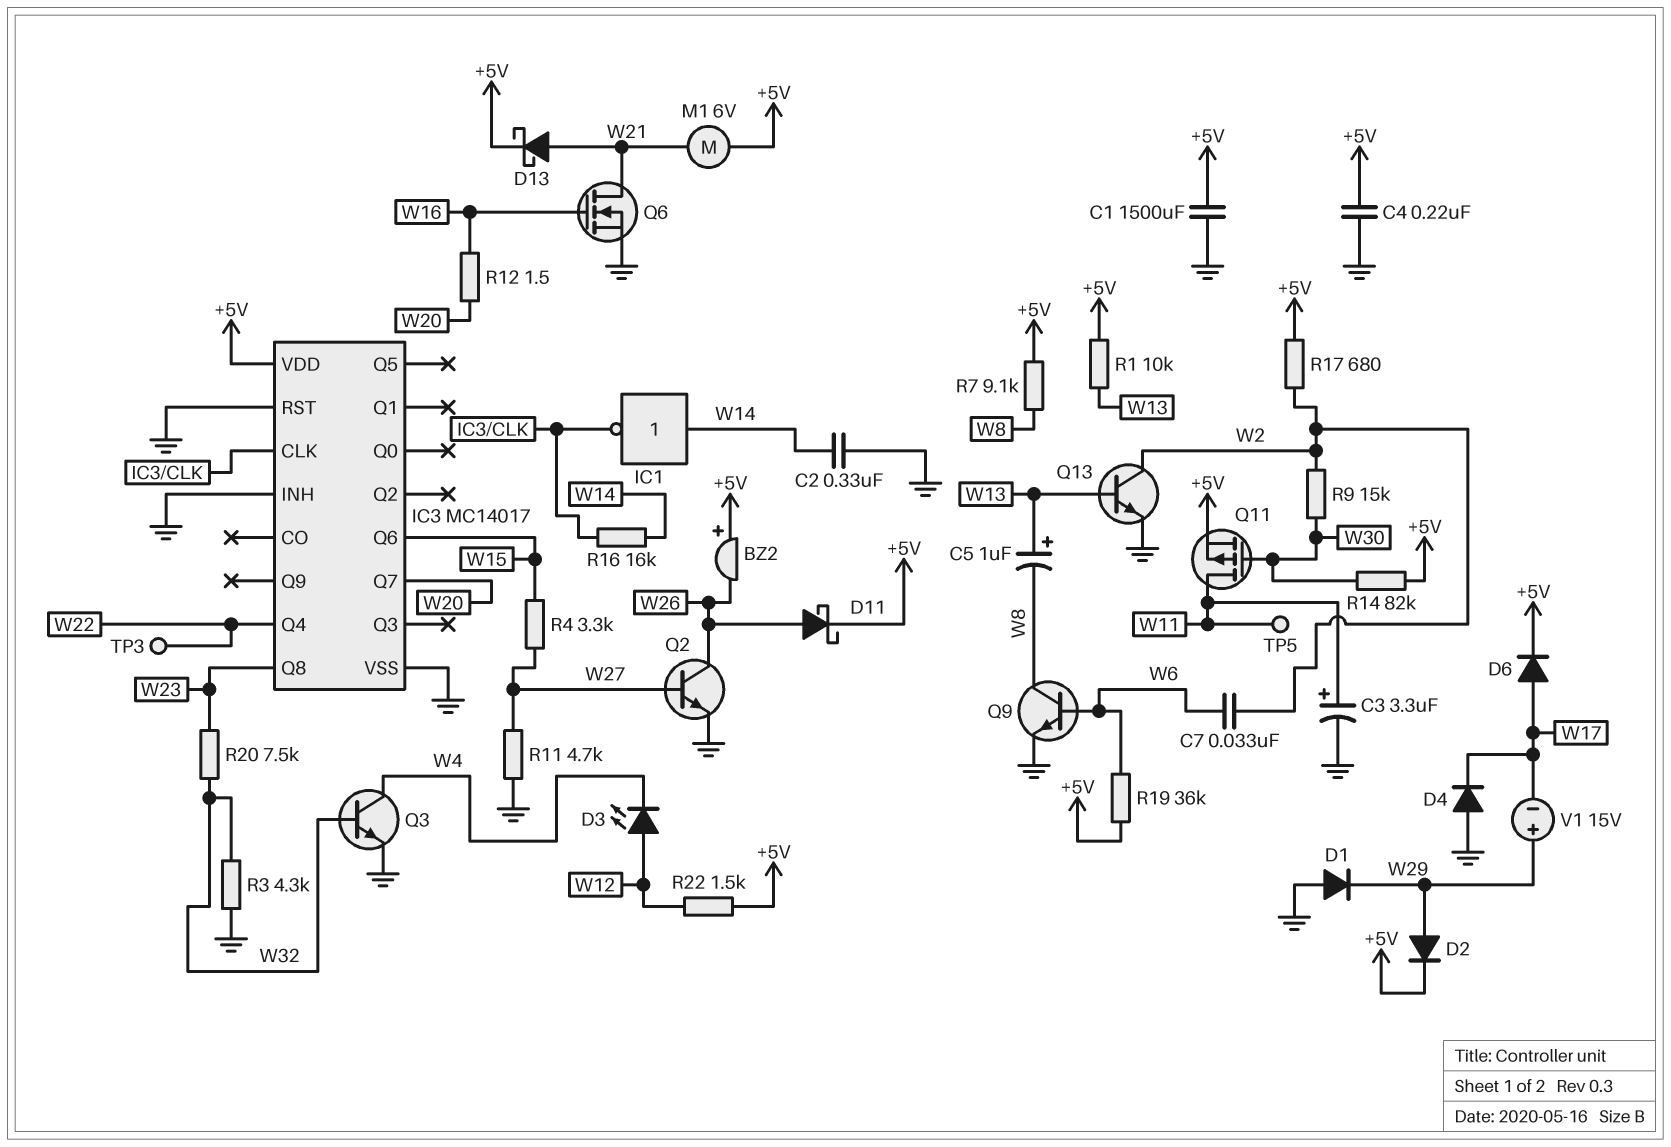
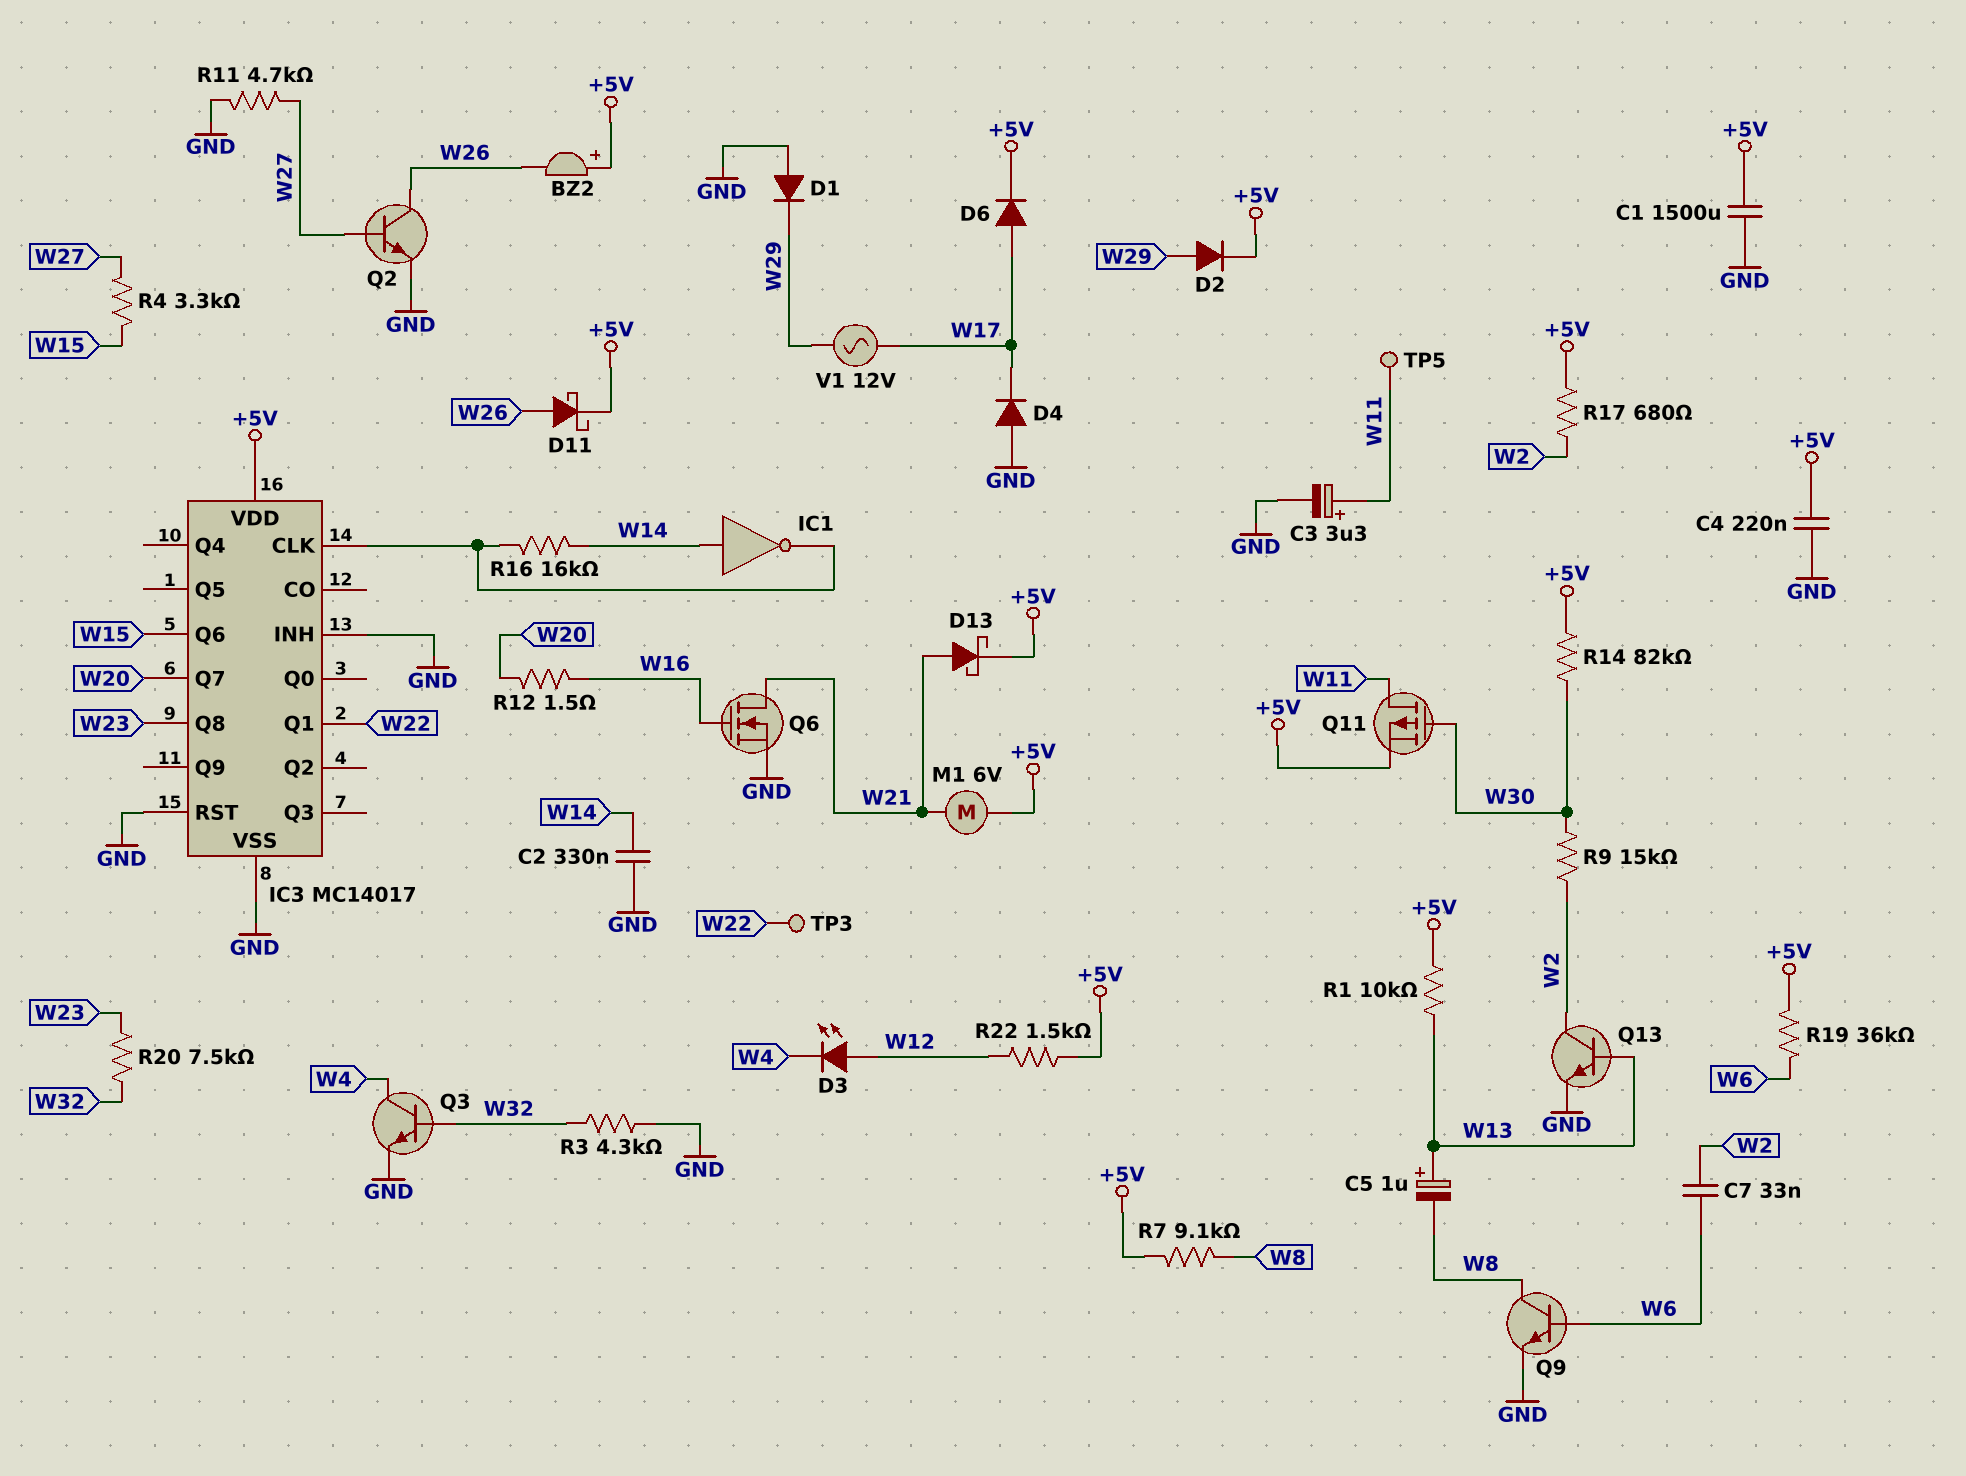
IC3 pin Q1: none -> W22
IC3 pin Q4: W22 -> none
V1: 15V (plus W29, minus W17) -> AC 12V (W17, W29)

